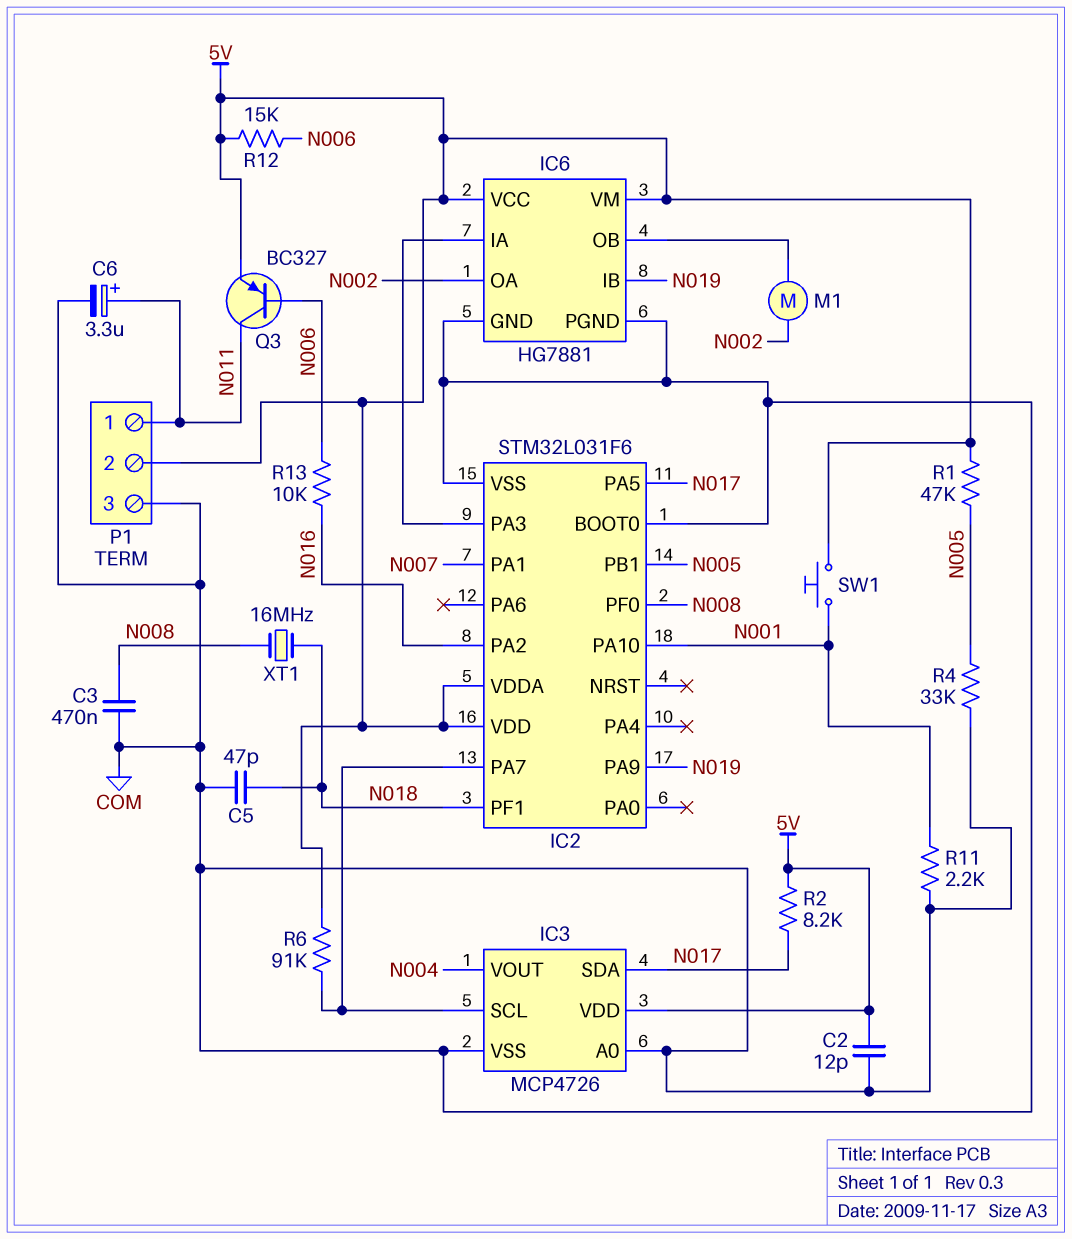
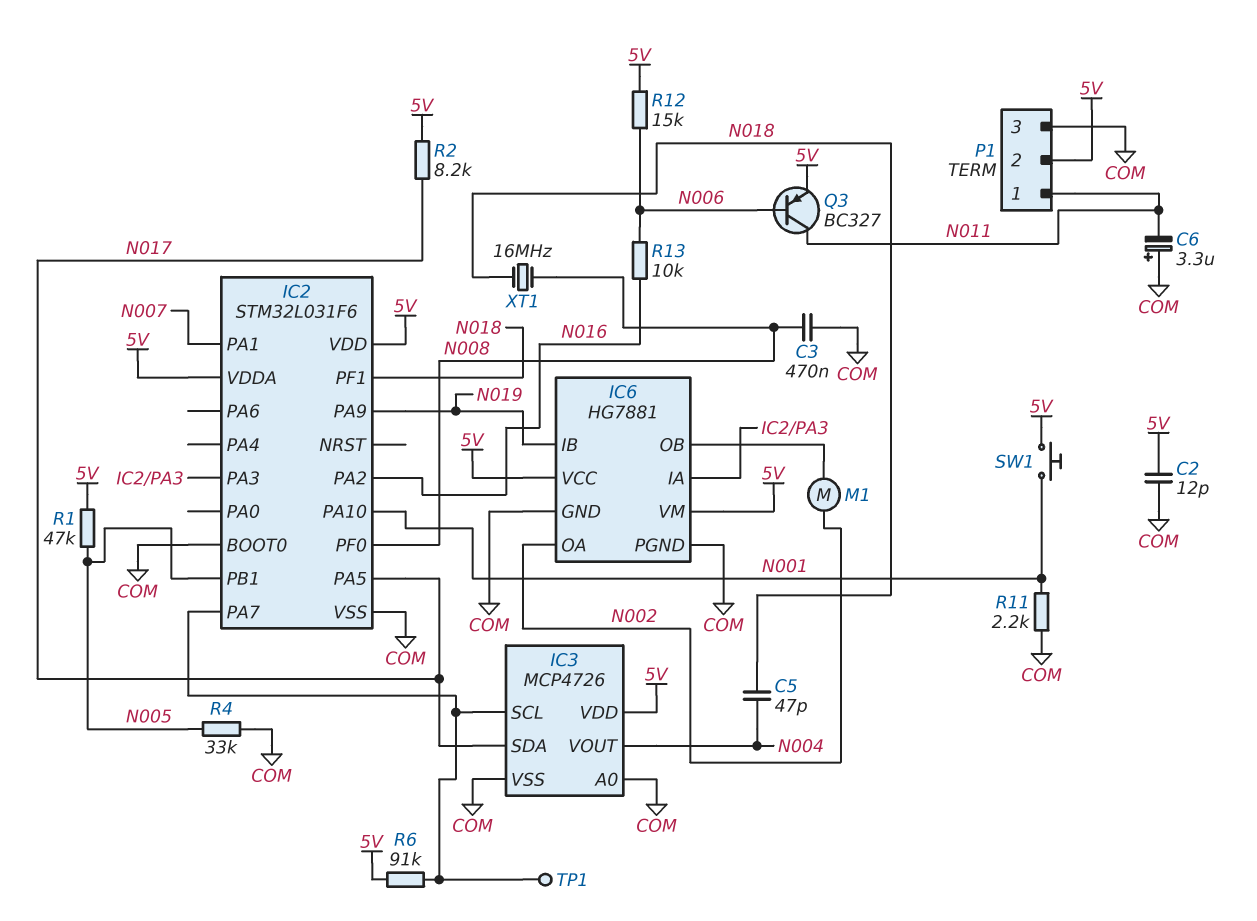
C5: 47pF (COM, N018) -> 47pF (N004, N018)
C6: 3.3uF (plus N011, minus COM) -> 3.3uF (plus COM, minus N011)
TP1: none -> test point (IC2/PA7)

